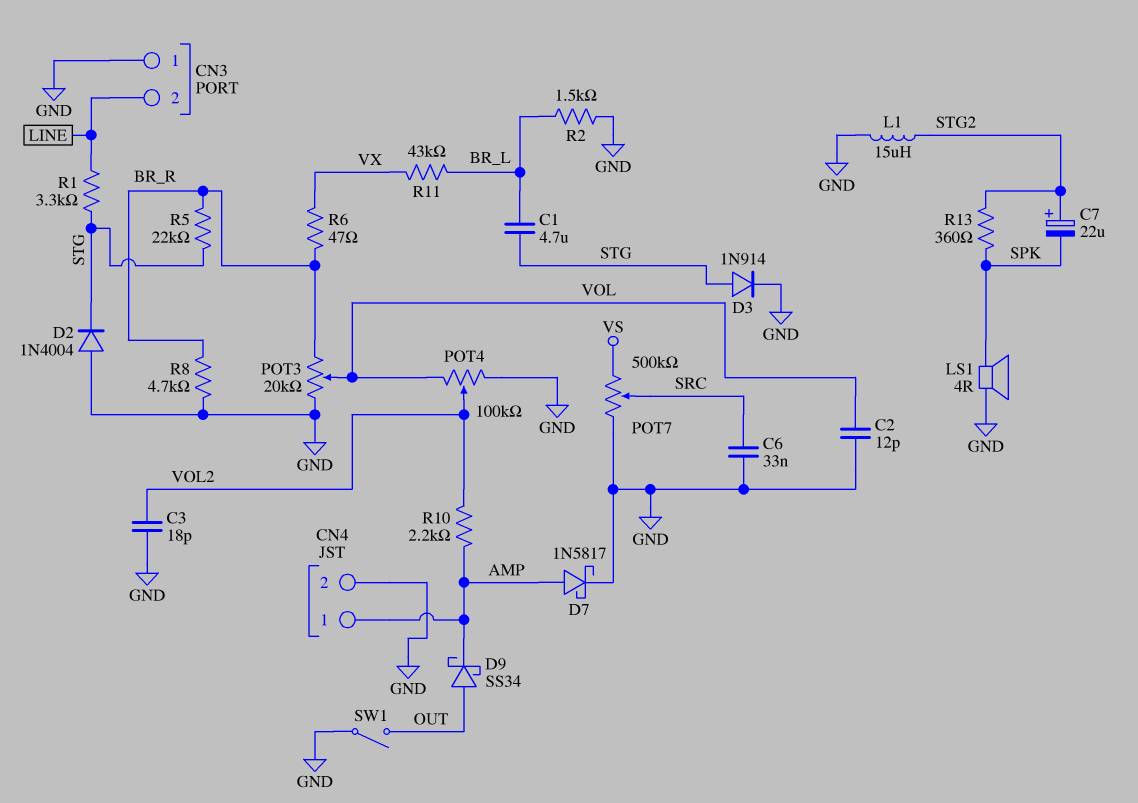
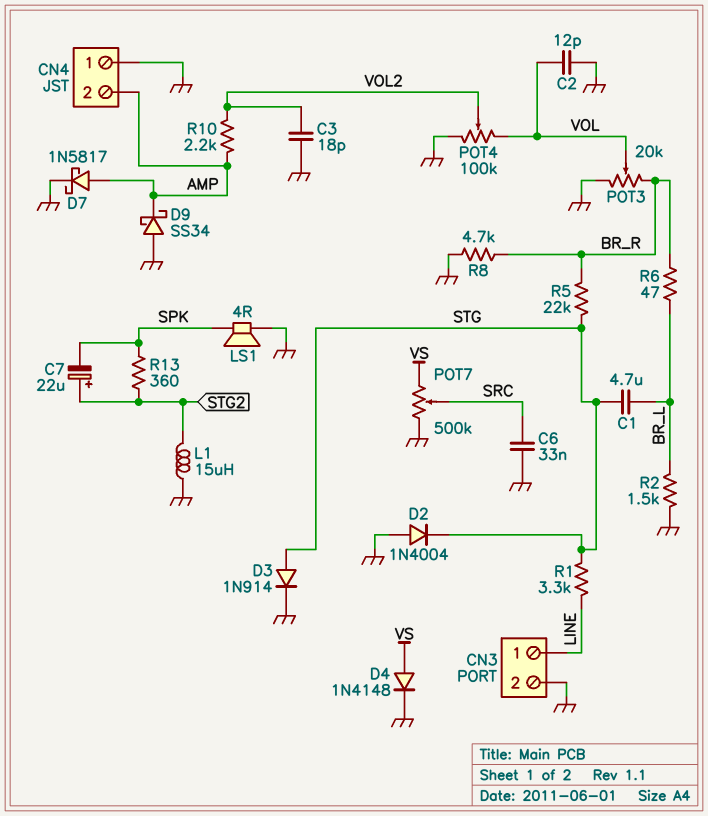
CN3 pin 1: GND -> LINE
CN3 pin 2: LINE -> GND
CN4 pin 1: AMP -> GND
CN4 pin 2: GND -> AMP
D4: none -> diode 1N4148 (A VS, K GND)
D9: schottky SS34 (A OUT, K AMP) -> schottky SS34 (A GND, K AMP)
R6: 47 (BR_R, VX) -> 47 (BR_L, BR_R)
R11: 43k (BR_L, VX) -> none
SW1: switch (GND, OUT) -> none

